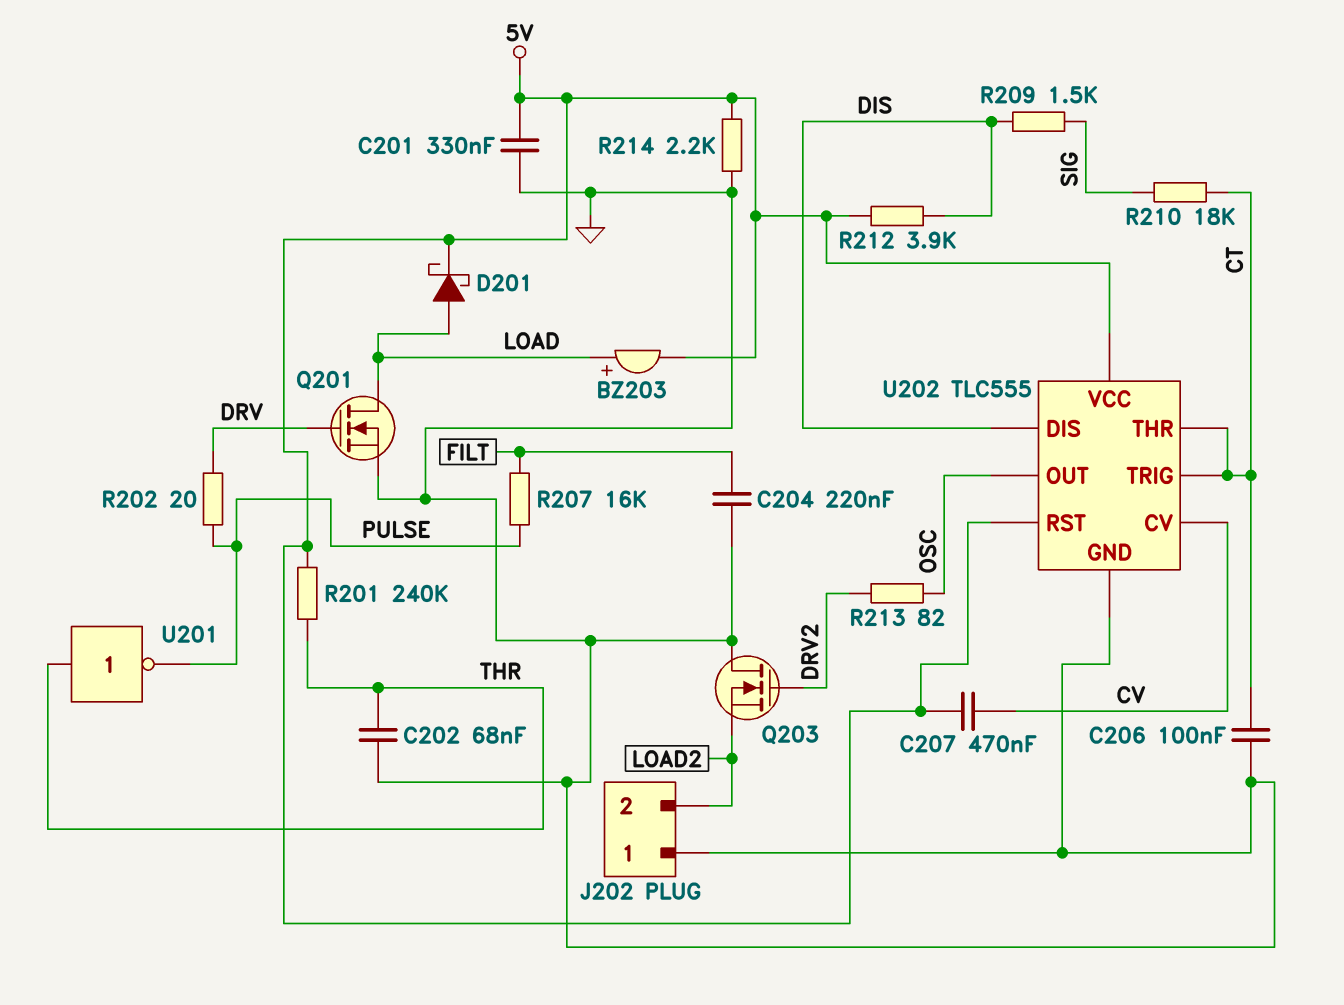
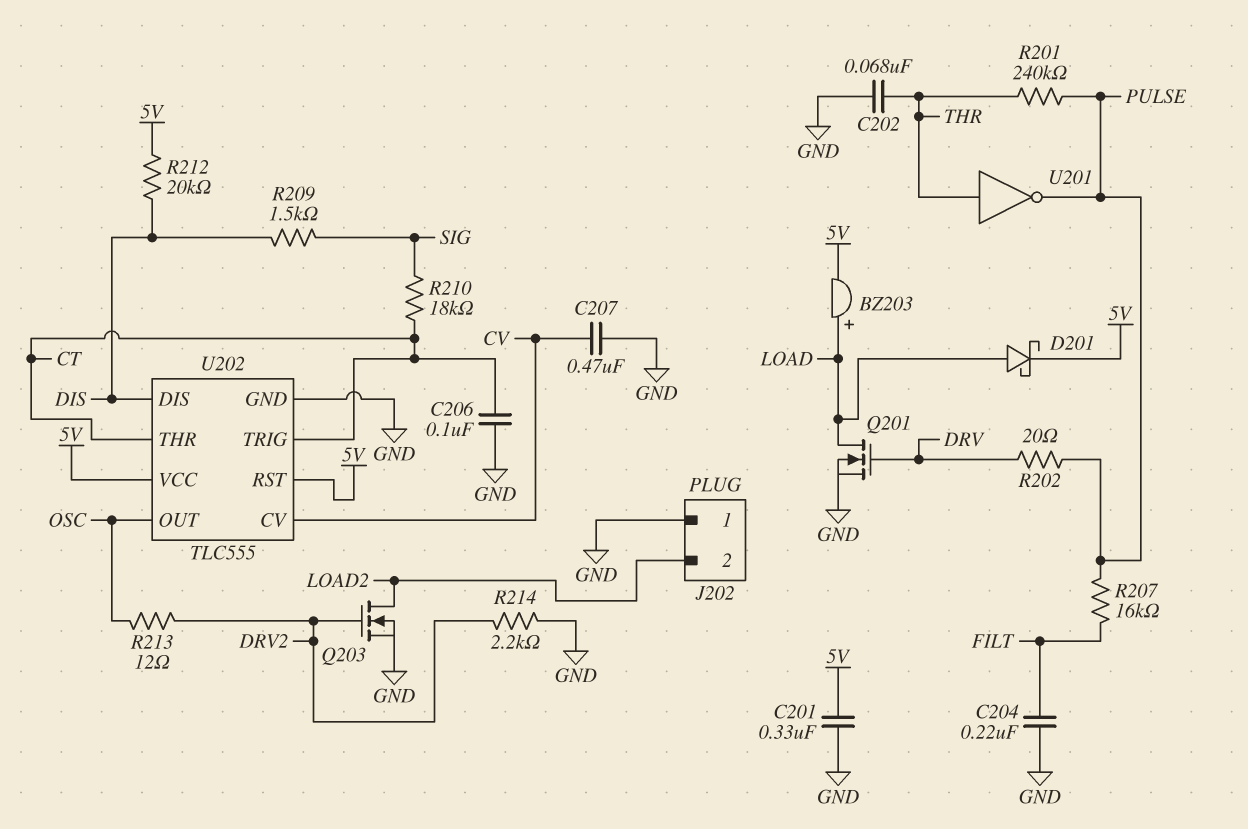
C207: 470nF (5V, CV) -> 470nF (CV, GND)
Q203: NMOS (G DRV2, D GND, S LOAD2) -> NMOS (G DRV2, D LOAD2, S GND)
R201: 240k (5V, THR) -> 240k (PULSE, THR)
R212: 3.9k (5V, DIS) -> 20k (5V, DIS)
R213: 82 (DRV2, OSC) -> 12 (DRV2, OSC)
R214: 2.2k (5V, GND) -> 2.2k (DRV2, GND)

